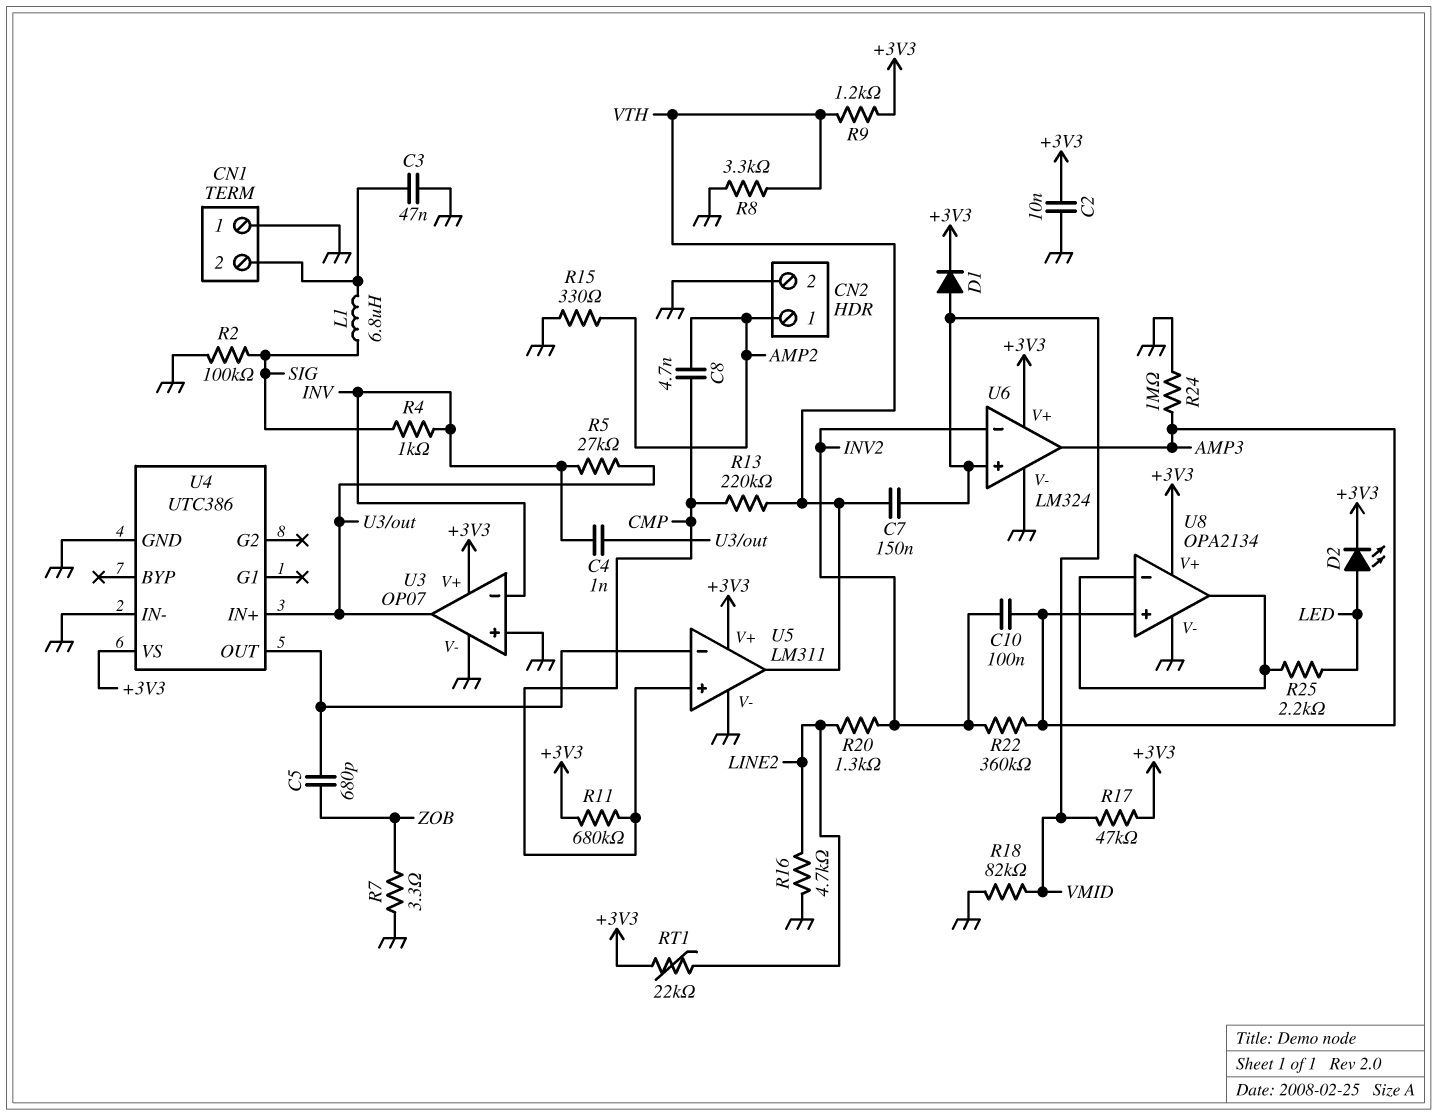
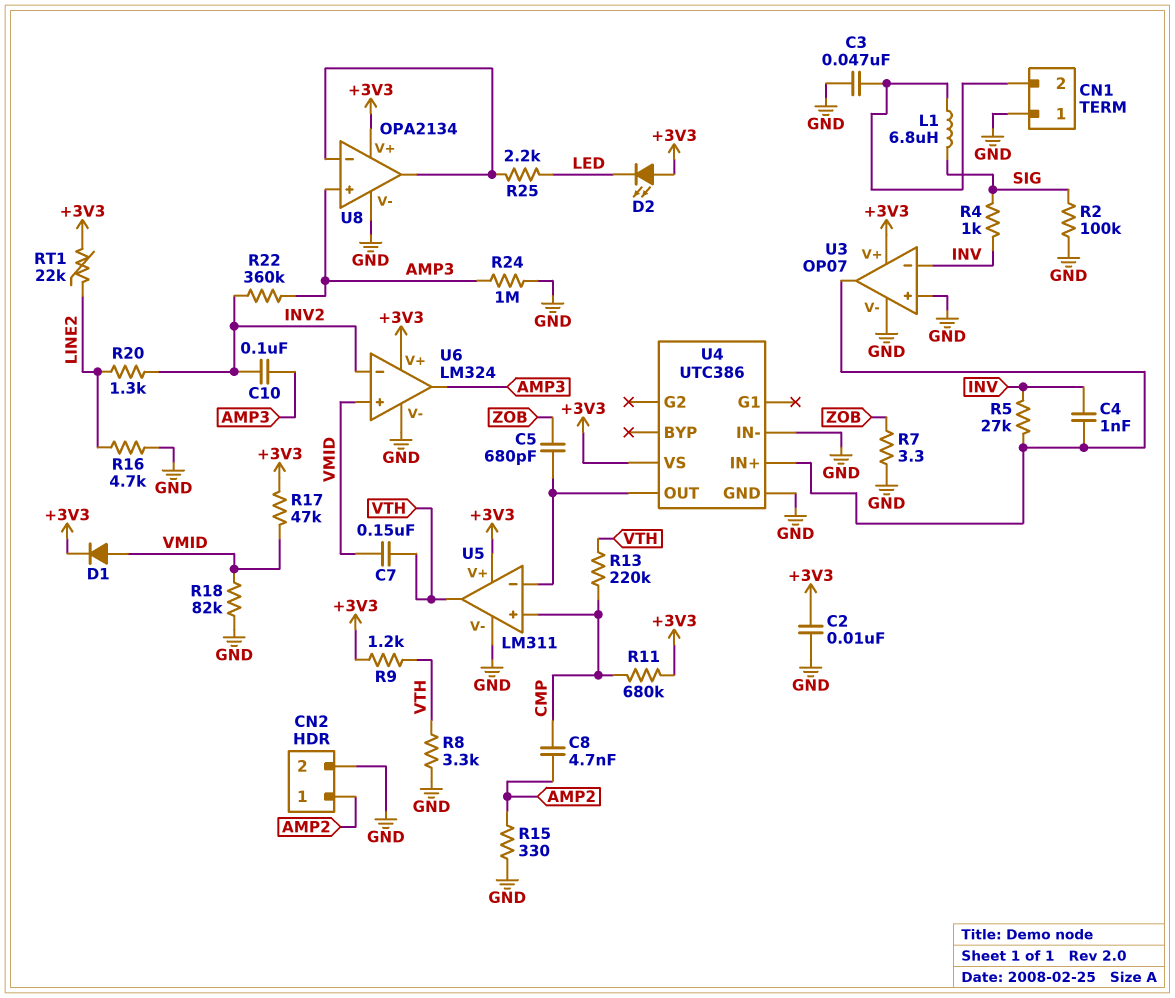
D2: LED (A LED, K +3V3) -> LED (A +3V3, K LED)

